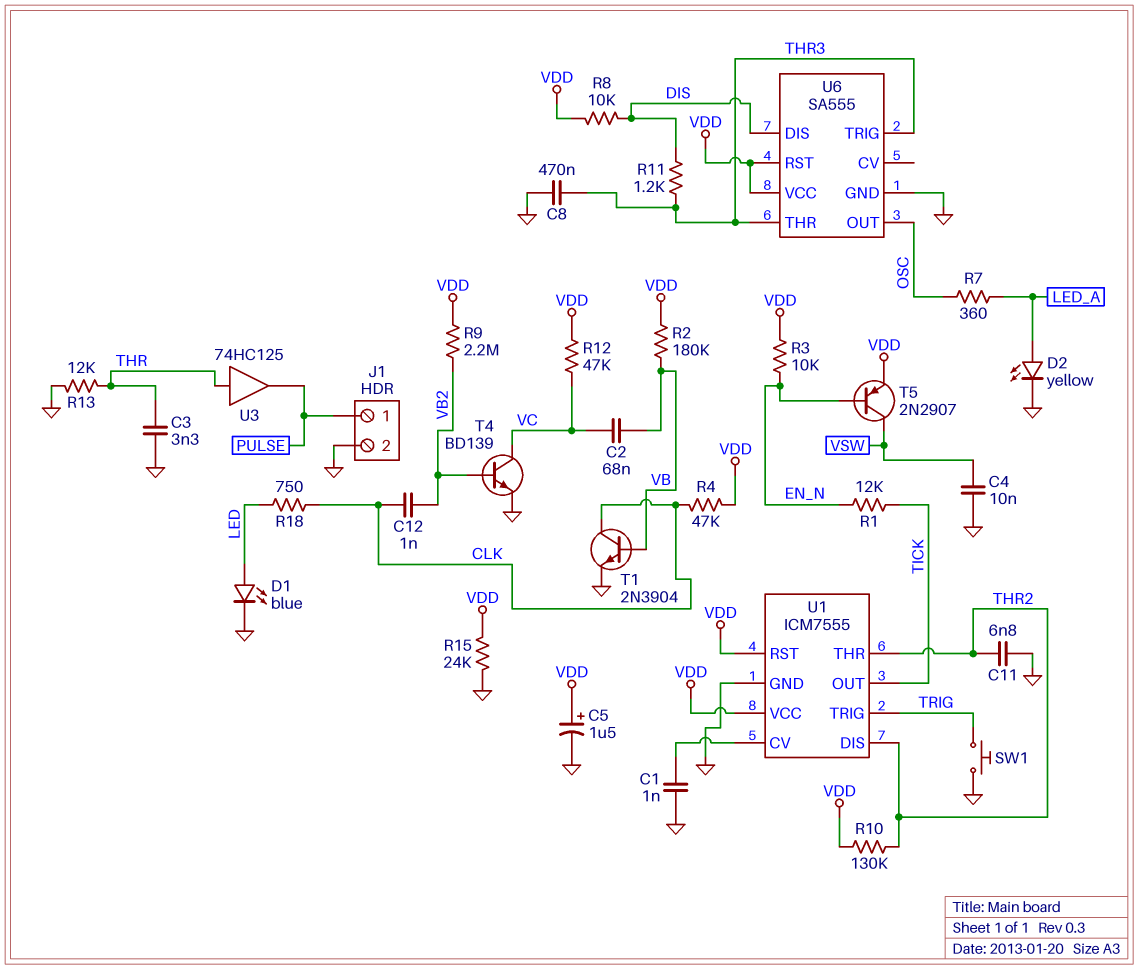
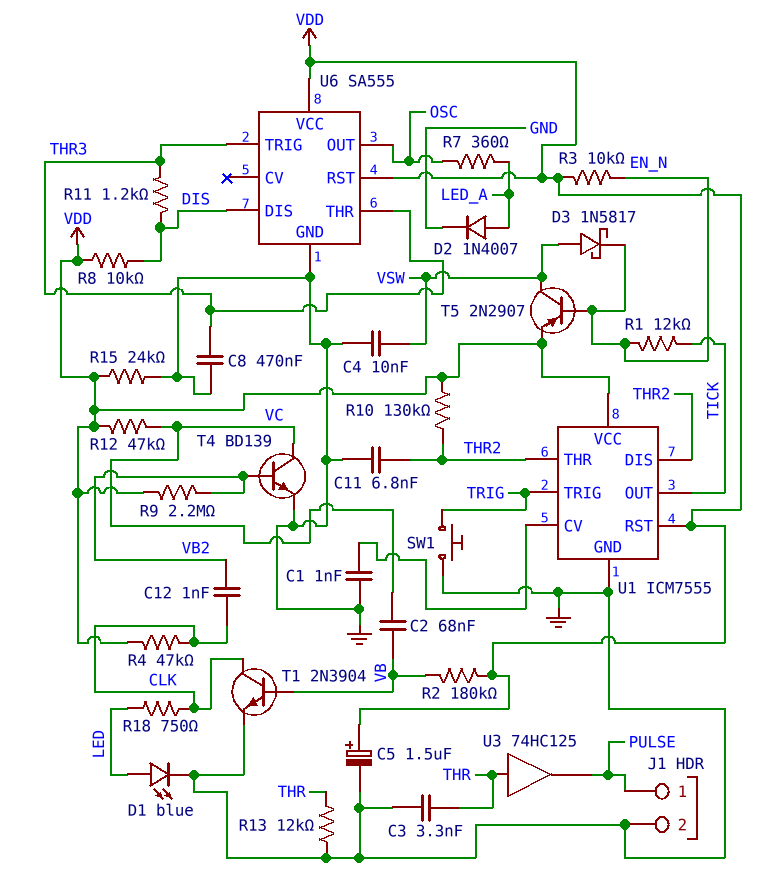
D2: LED yellow (A LED_A, K GND) -> diode 1N4007 (A LED_A, K GND)
D3: none -> schottky 1N5817 (A VSW, K EN_N)

